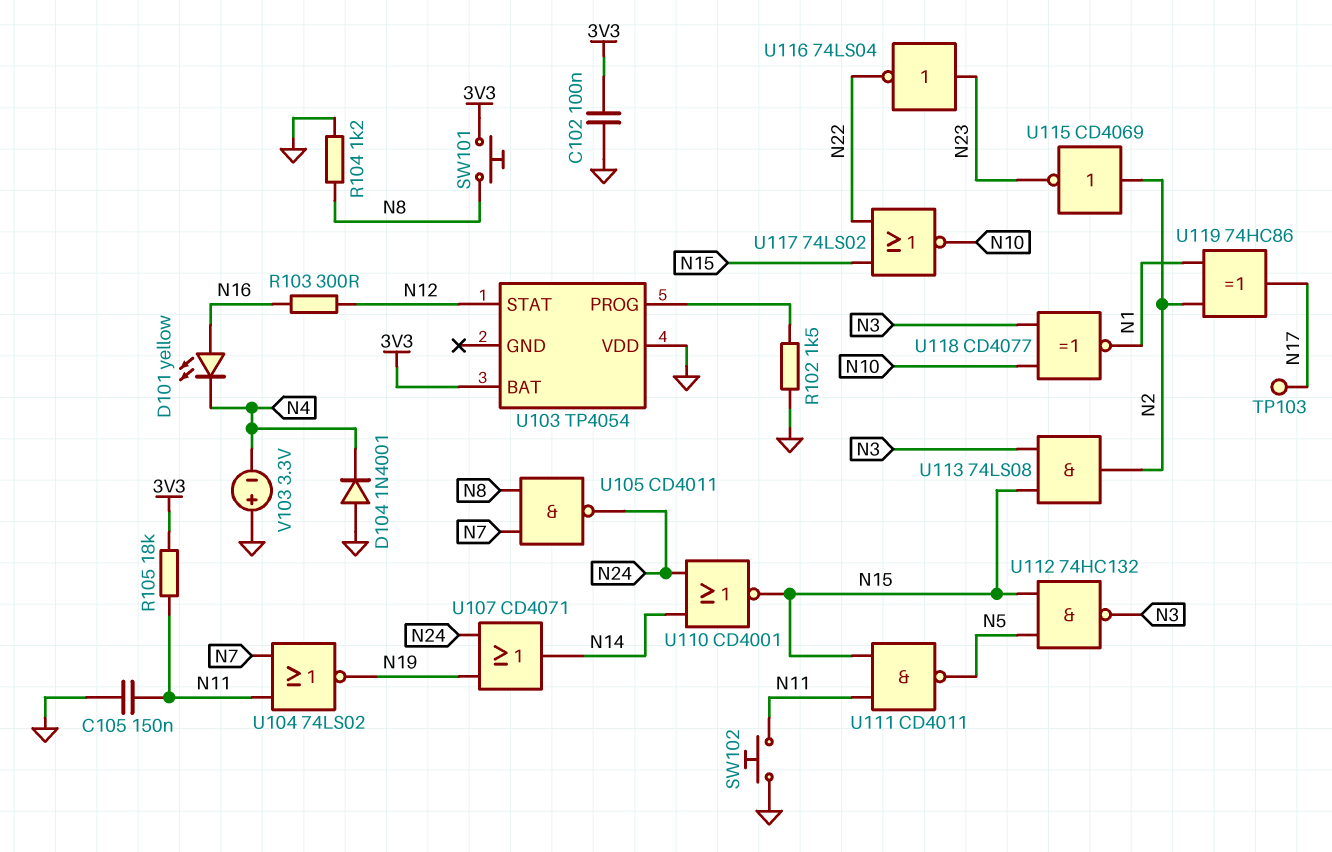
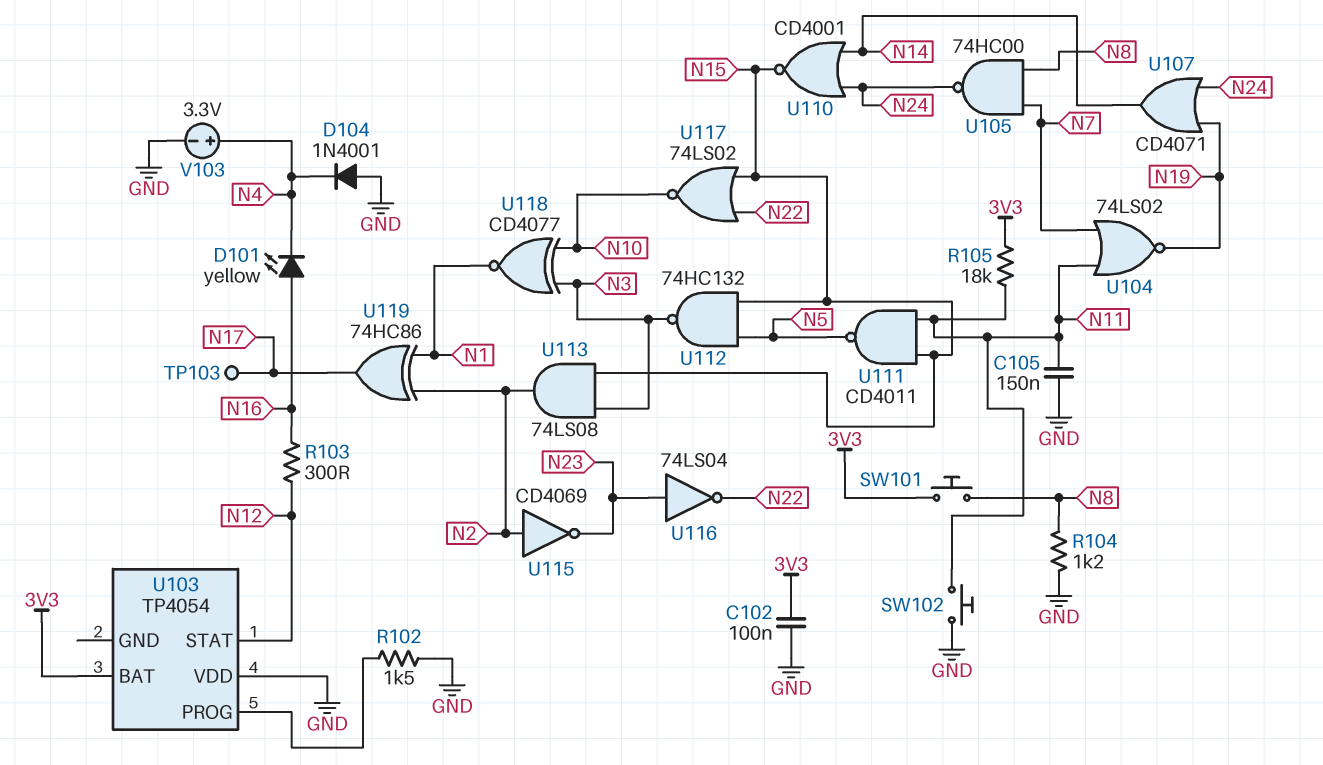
U105: NAND CD4011 (in N7, in N8, out N24) -> NAND 74HC00 (in N7, in N8, out N24)
V103: 3.3V (plus GND, minus N4) -> 3.3V (plus N4, minus GND)

